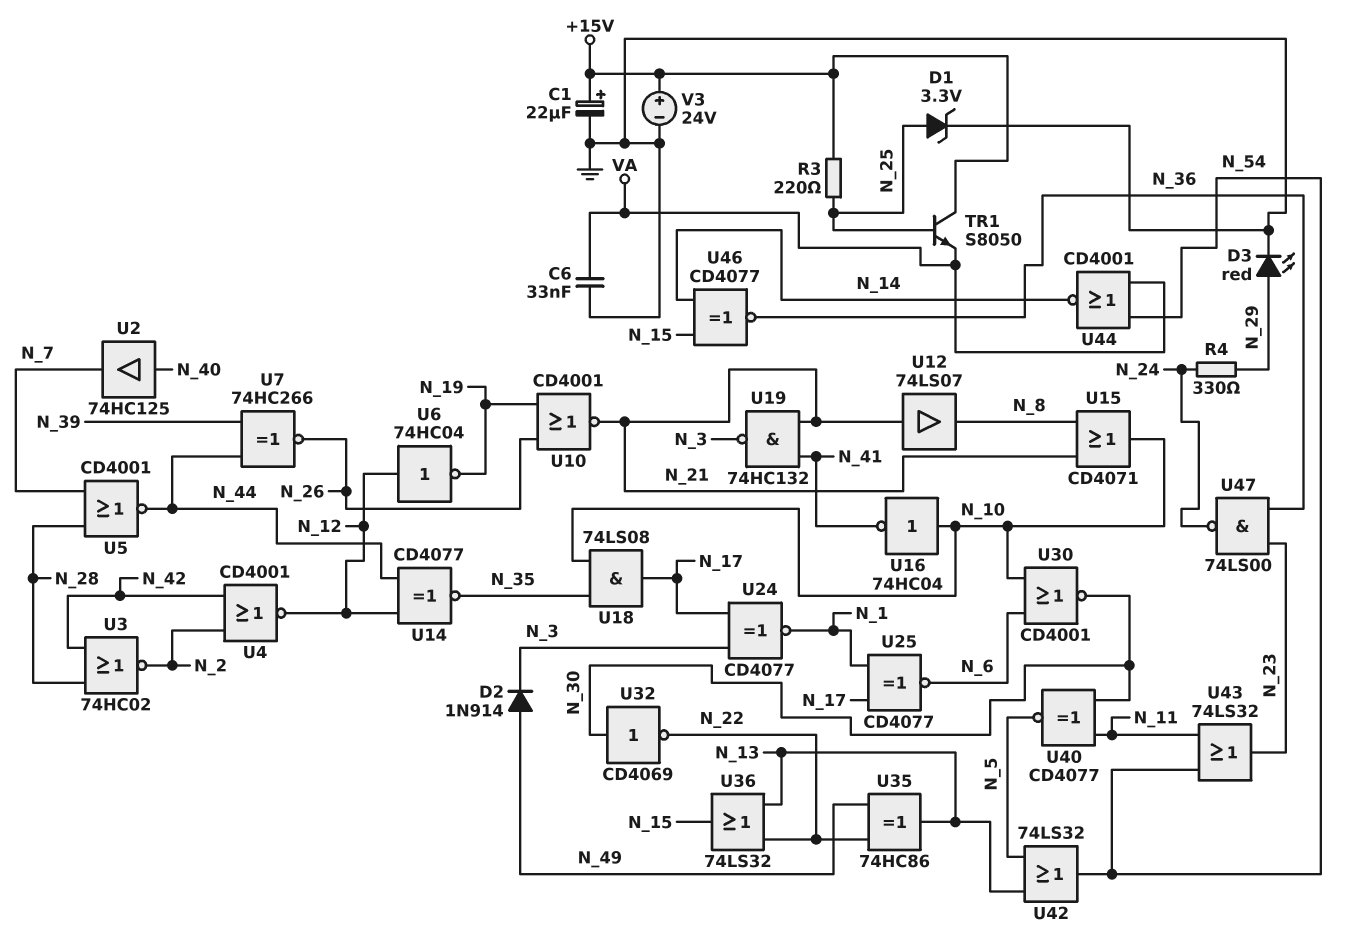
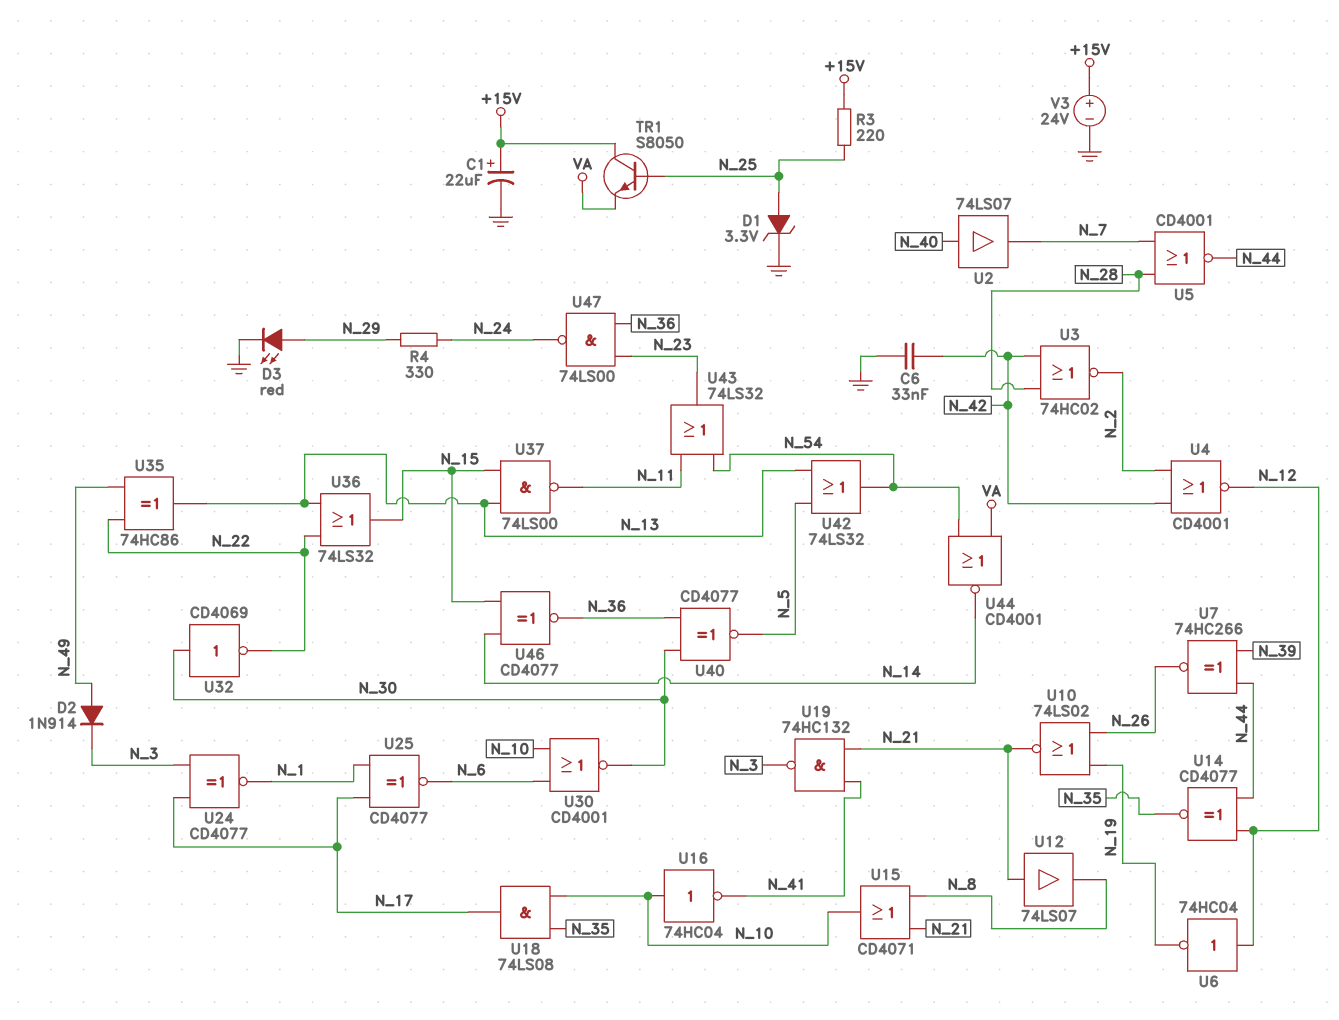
C6: 33nF (GND, VA) -> 33nF (GND, N_42)
U2: buffer 74HC125 (in N_40, out N_7) -> buffer 74LS07 (in N_40, out N_7)
U10: NOR CD4001 (in N_19, in N_26, out N_21) -> NOR 74LS02 (in N_19, in N_26, out N_21)
U37: none -> NAND 74LS00 (in N_13, in N_15, out N_11)
U40: XNOR CD4077 (in N_11, in N_30, out N_5) -> XNOR CD4077 (in N_30, in N_36, out N_5)

